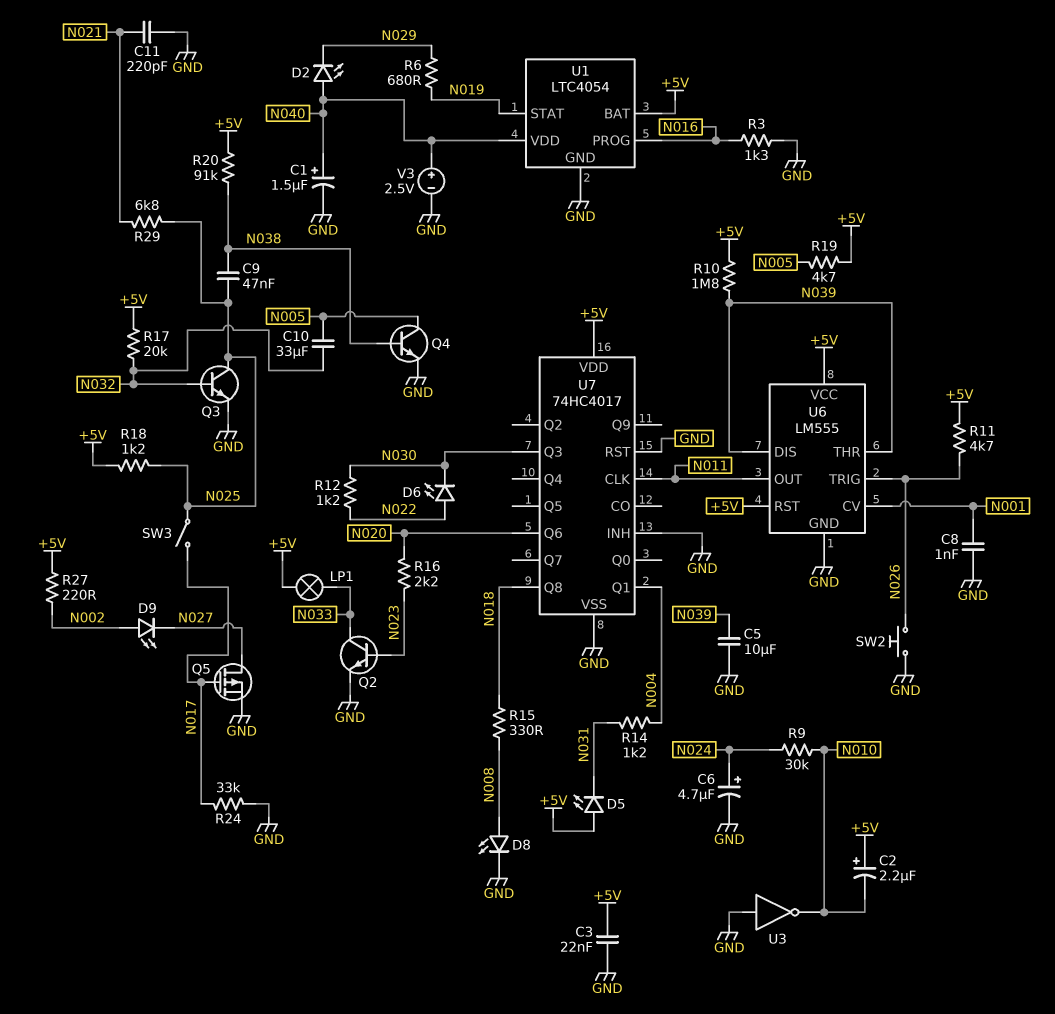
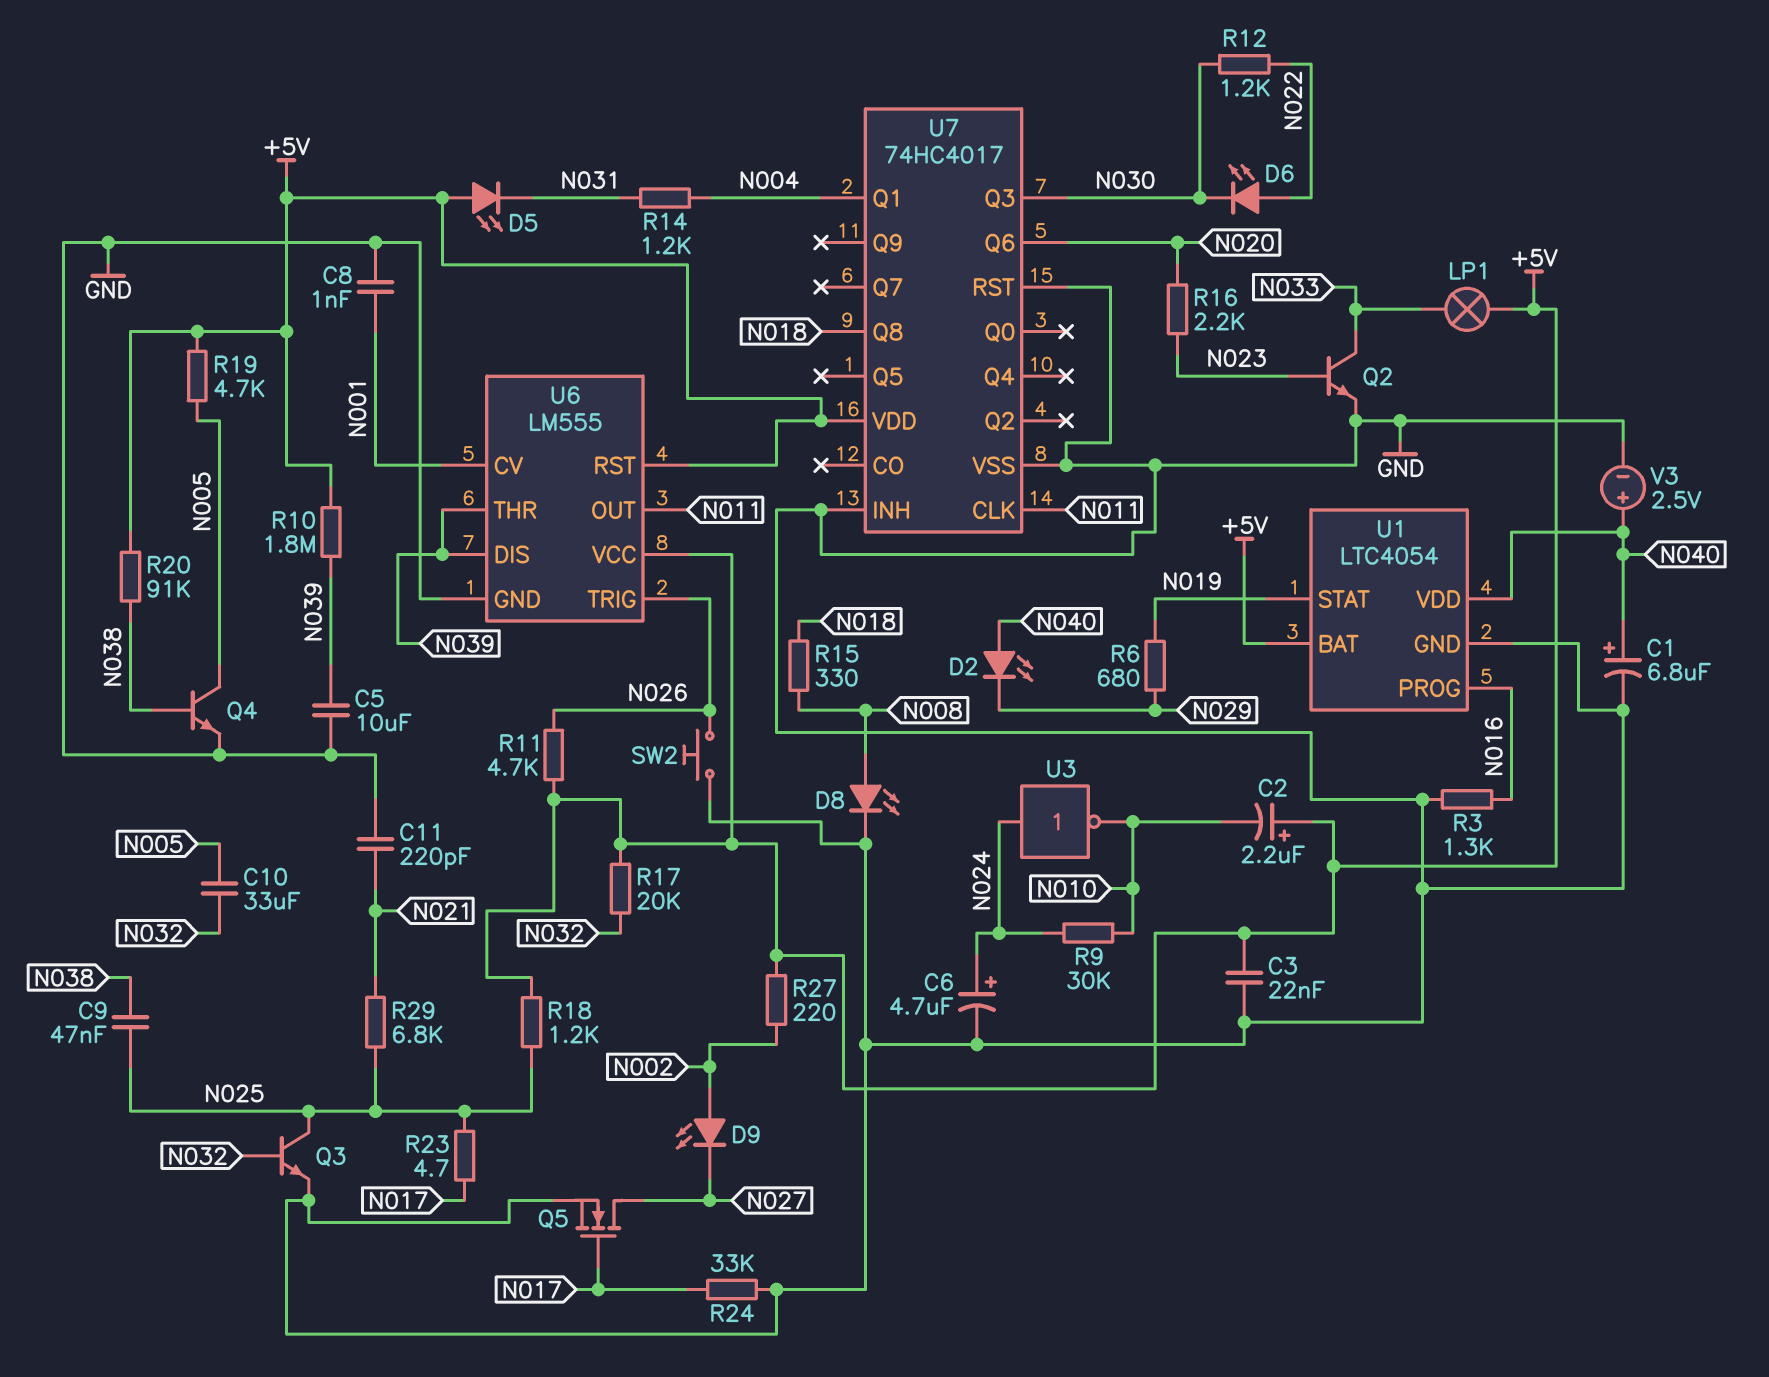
C1: 1.5uF (plus N040, minus GND) -> 6.8uF (plus N040, minus GND)
Q5: PMOS (G N017, D N027, S GND) -> NMOS (G N017, D N027, S GND)
R23: none -> 4.7 (N017, N025)
SW3: switch (N017, N025) -> none
U3: NOT (in GND, out N010) -> NOT (in N024, out N010)

